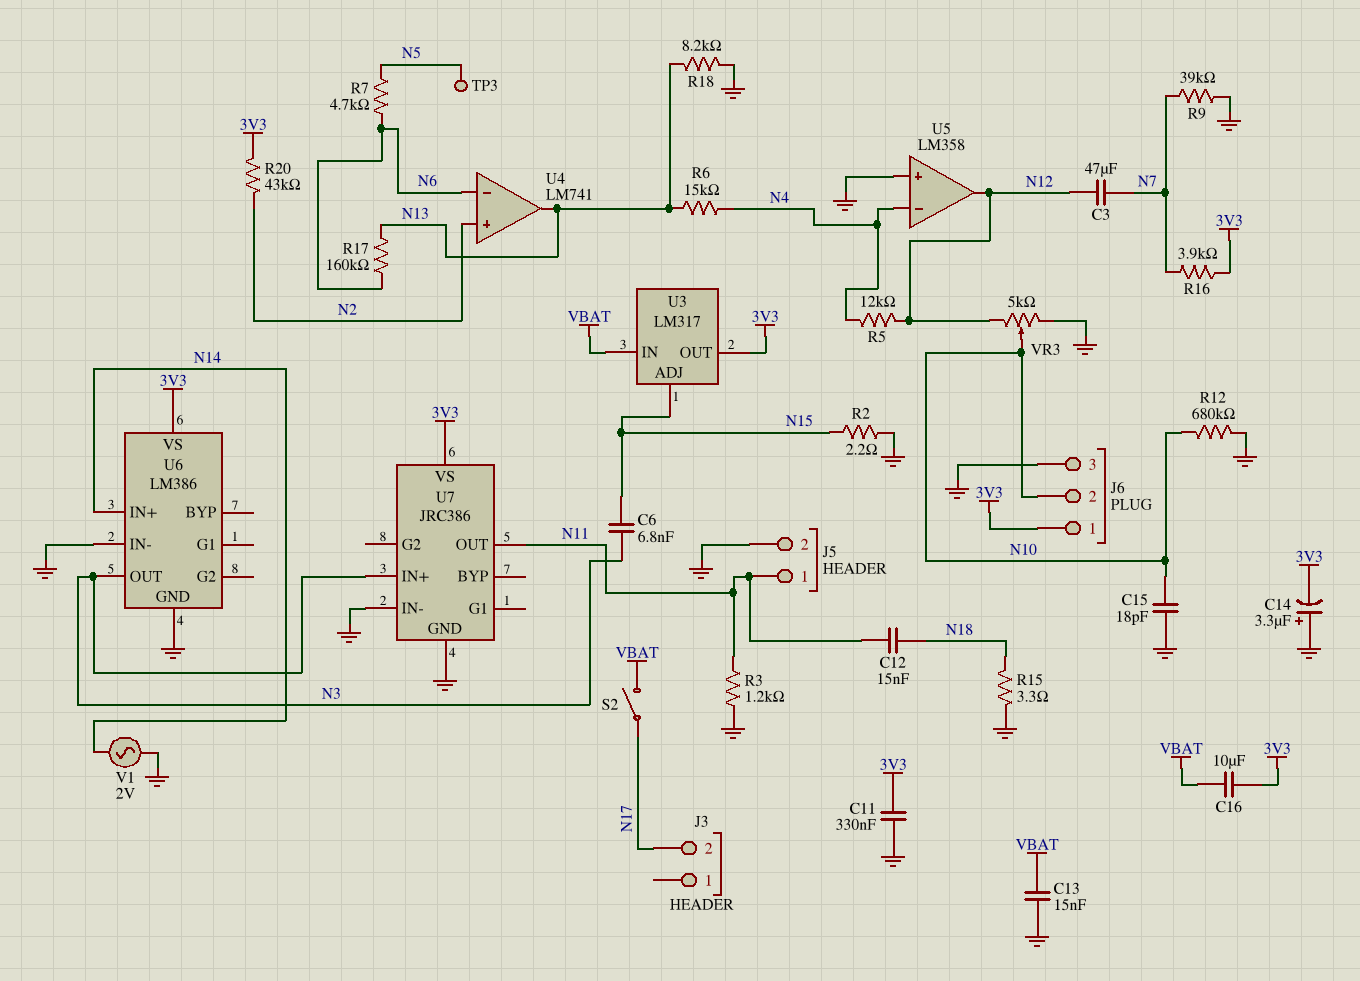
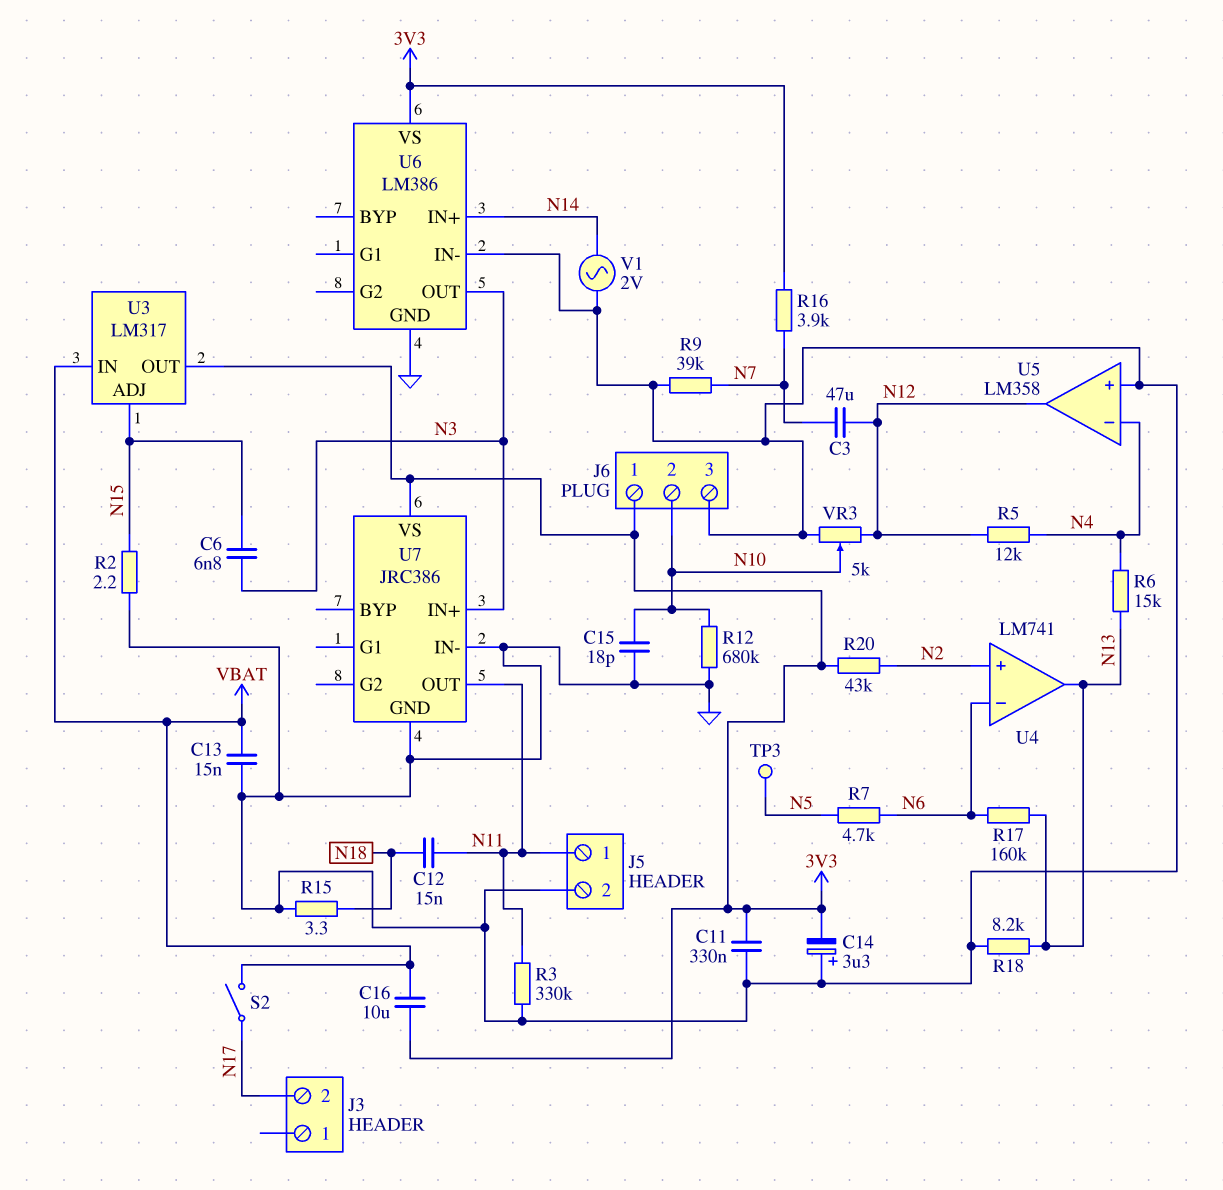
R3: 1.2k (GND, N11) -> 330k (GND, N11)

